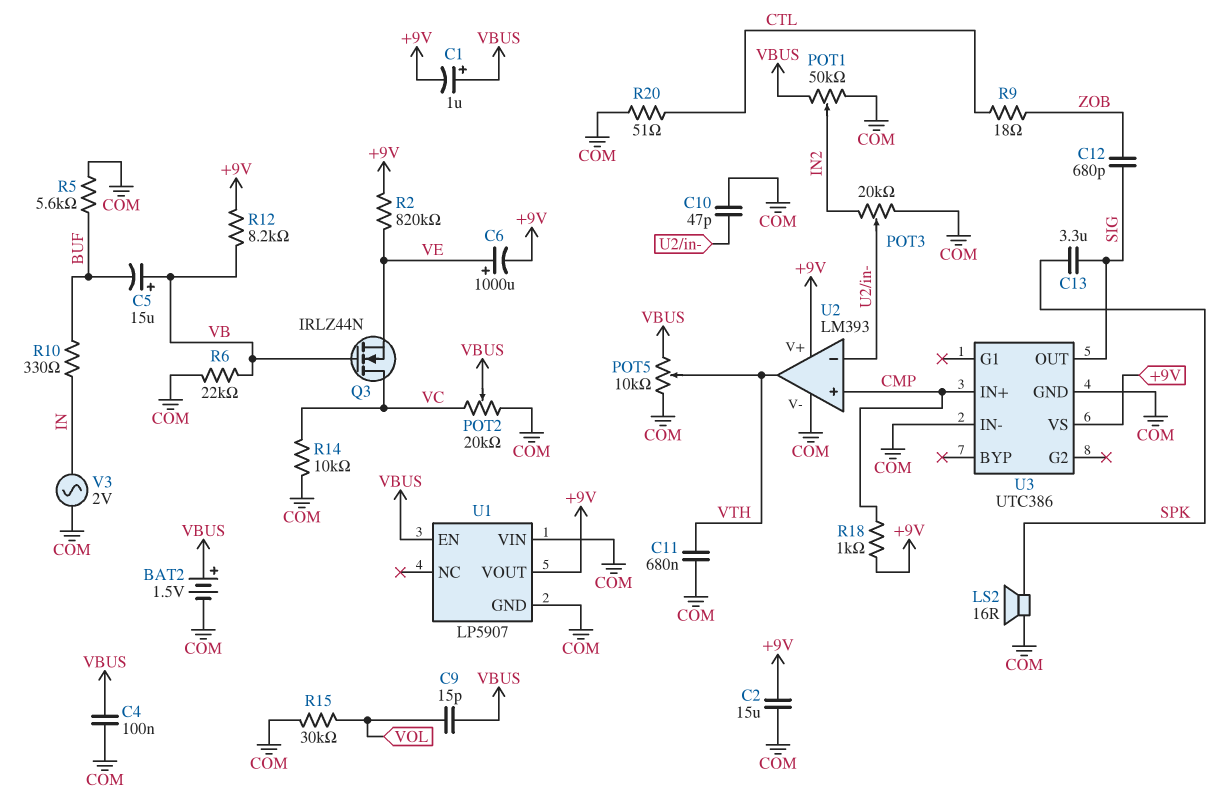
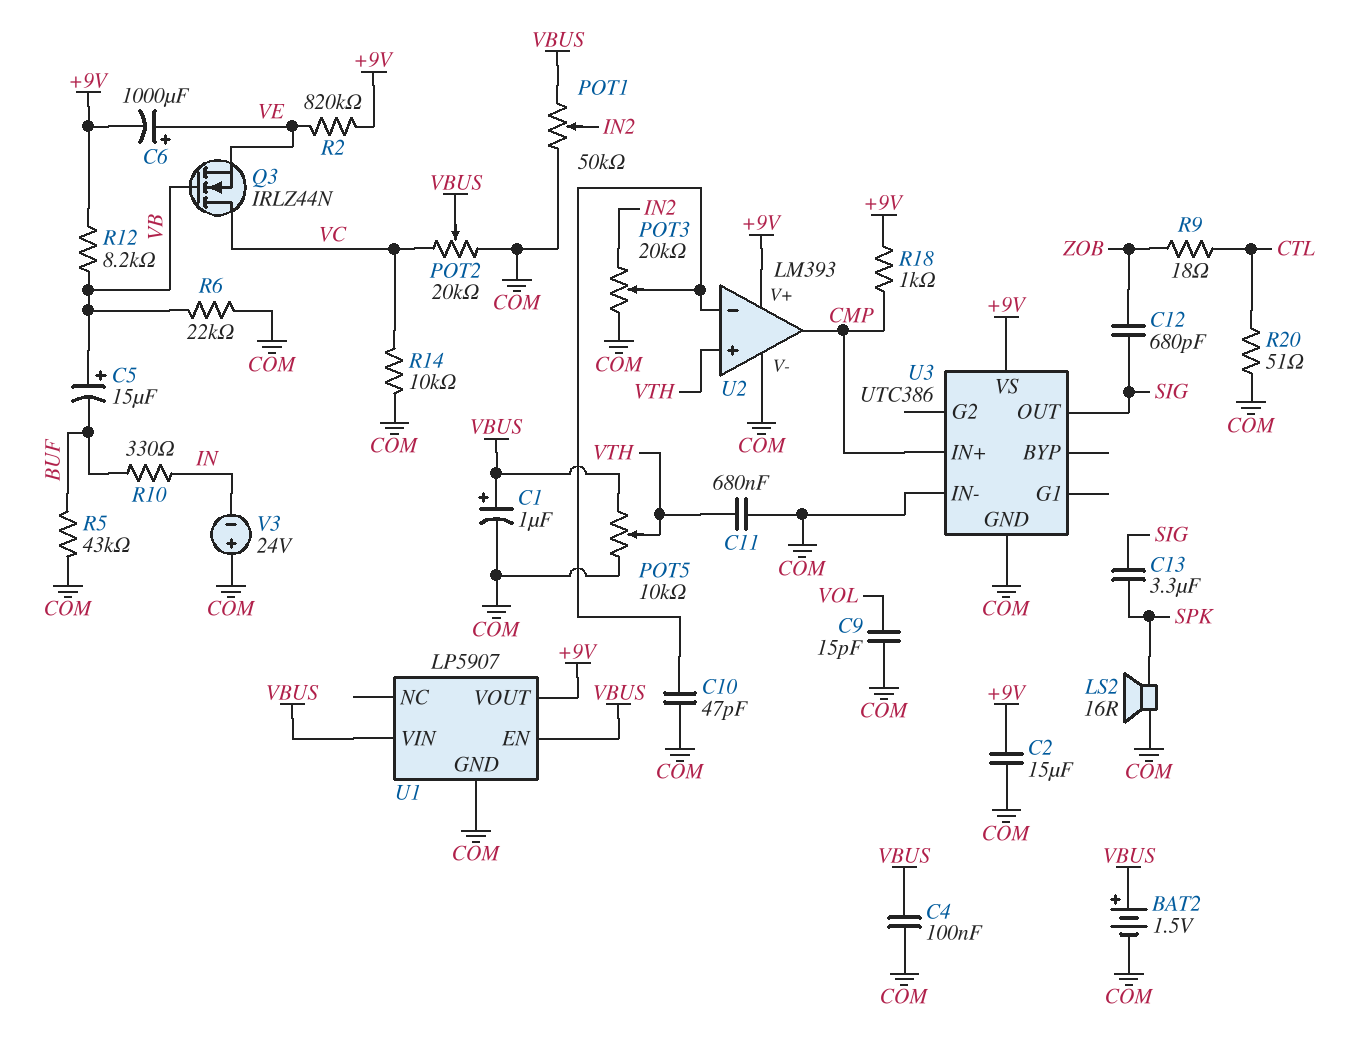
C1: 1uF (plus VBUS, minus +9V) -> 1uF (plus VBUS, minus COM)
C9: 15pF (VBUS, VOL) -> 15pF (COM, VOL)
R5: 5.6k (BUF, COM) -> 43k (BUF, COM)
R15: 30k (COM, VOL) -> none
U1 pin VIN: COM -> VBUS
U2 pin in+: CMP -> VTH
U2 pin out: VTH -> CMP
V3: AC 2V (COM, IN) -> 24V (plus COM, minus IN)

